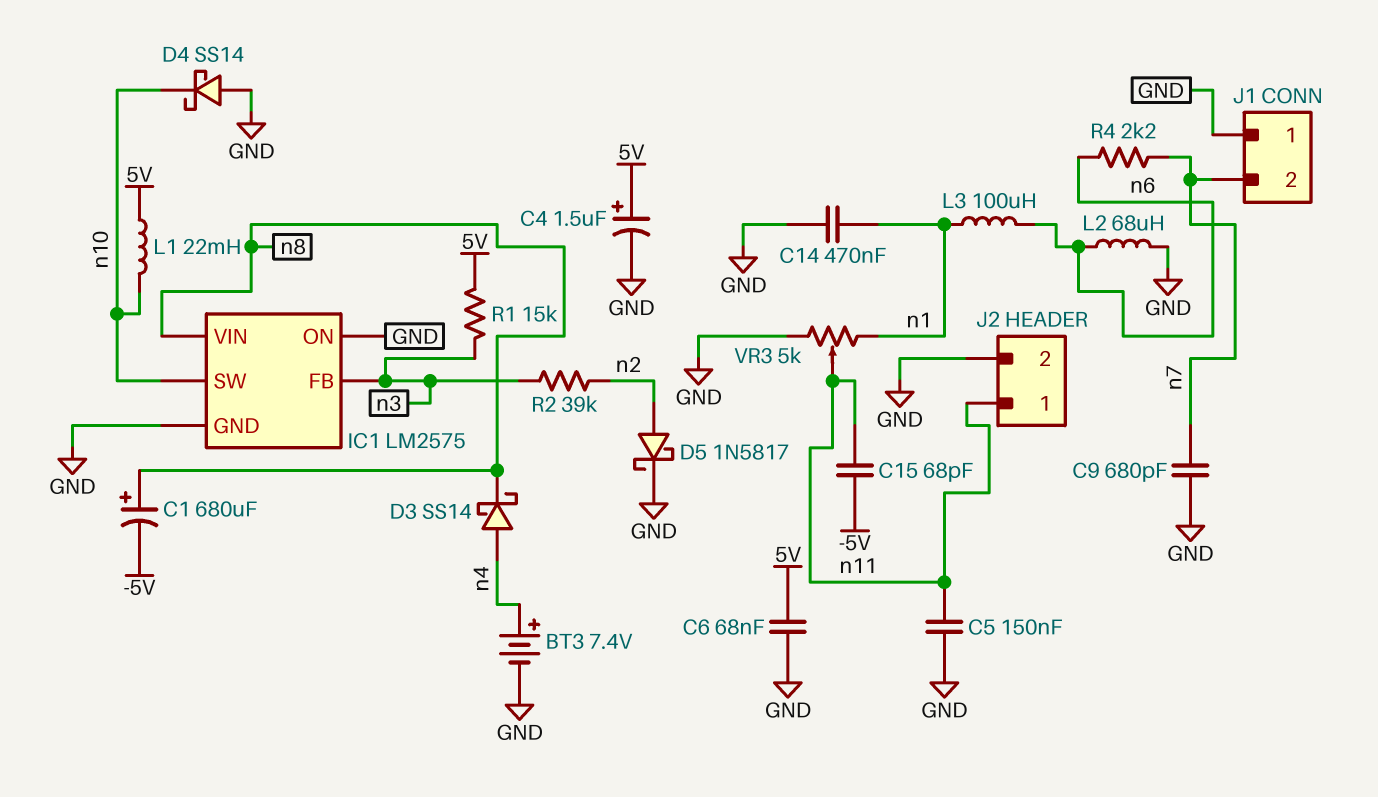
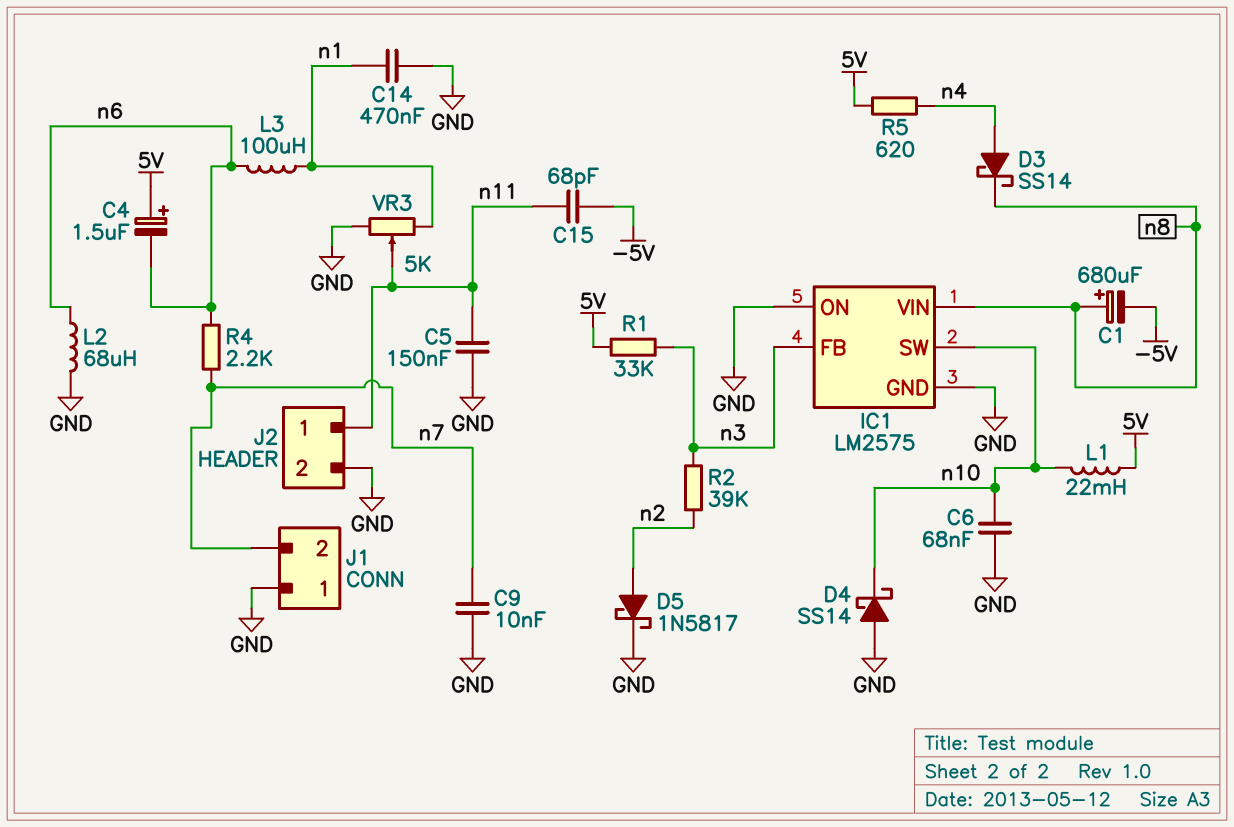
BT3: 7.4V (plus n4, minus GND) -> none
C4: 1.5uF (plus 5V, minus GND) -> 1.5uF (plus 5V, minus n6)
C6: 68nF (5V, GND) -> 68nF (GND, n10)
C9: 680pF (GND, n7) -> 10nF (GND, n7)
R1: 15k (5V, n3) -> 33k (5V, n3)
R5: none -> 620 (5V, n4)

